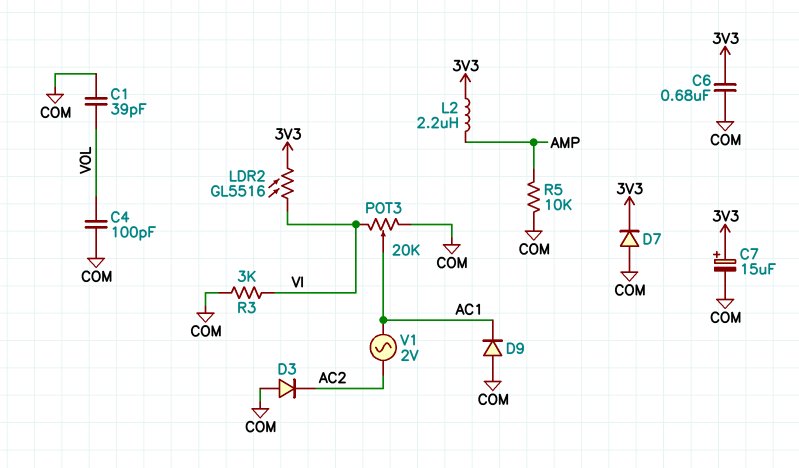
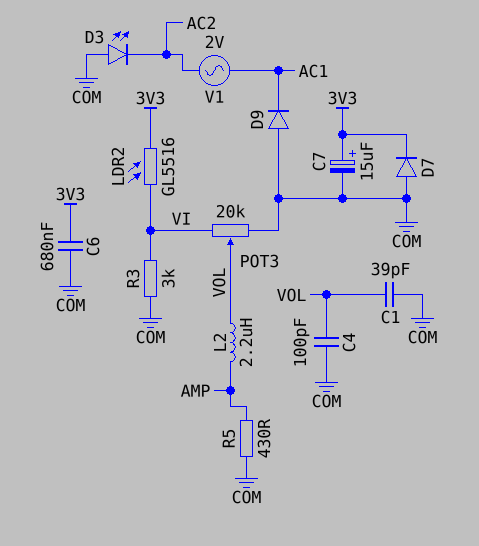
D3: diode (A COM, K AC2) -> LED (A COM, K AC2)
L2: 2.2uH (3V3, AMP) -> 2.2uH (AMP, VOL)
POT3: 20k (COM, VI, wiper AC1) -> 20k (COM, VI, wiper VOL)
R5: 10k (AMP, COM) -> 430 (AMP, COM)

